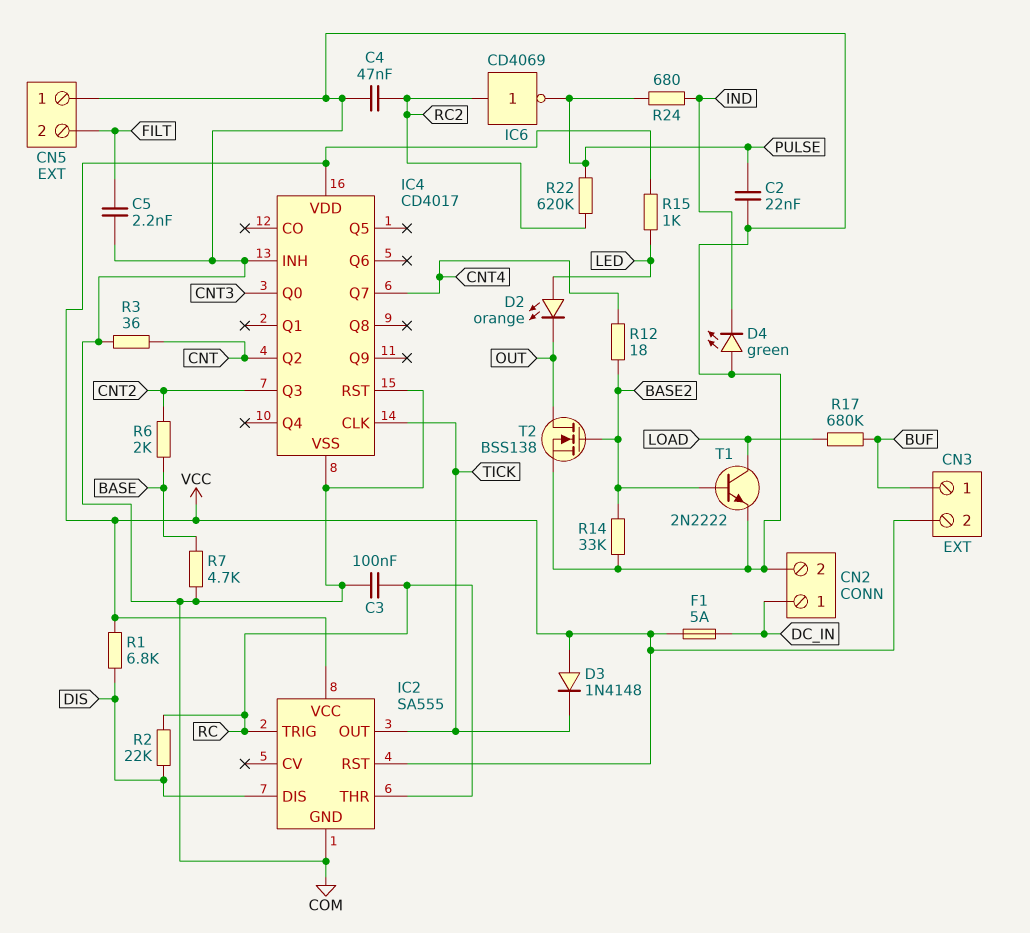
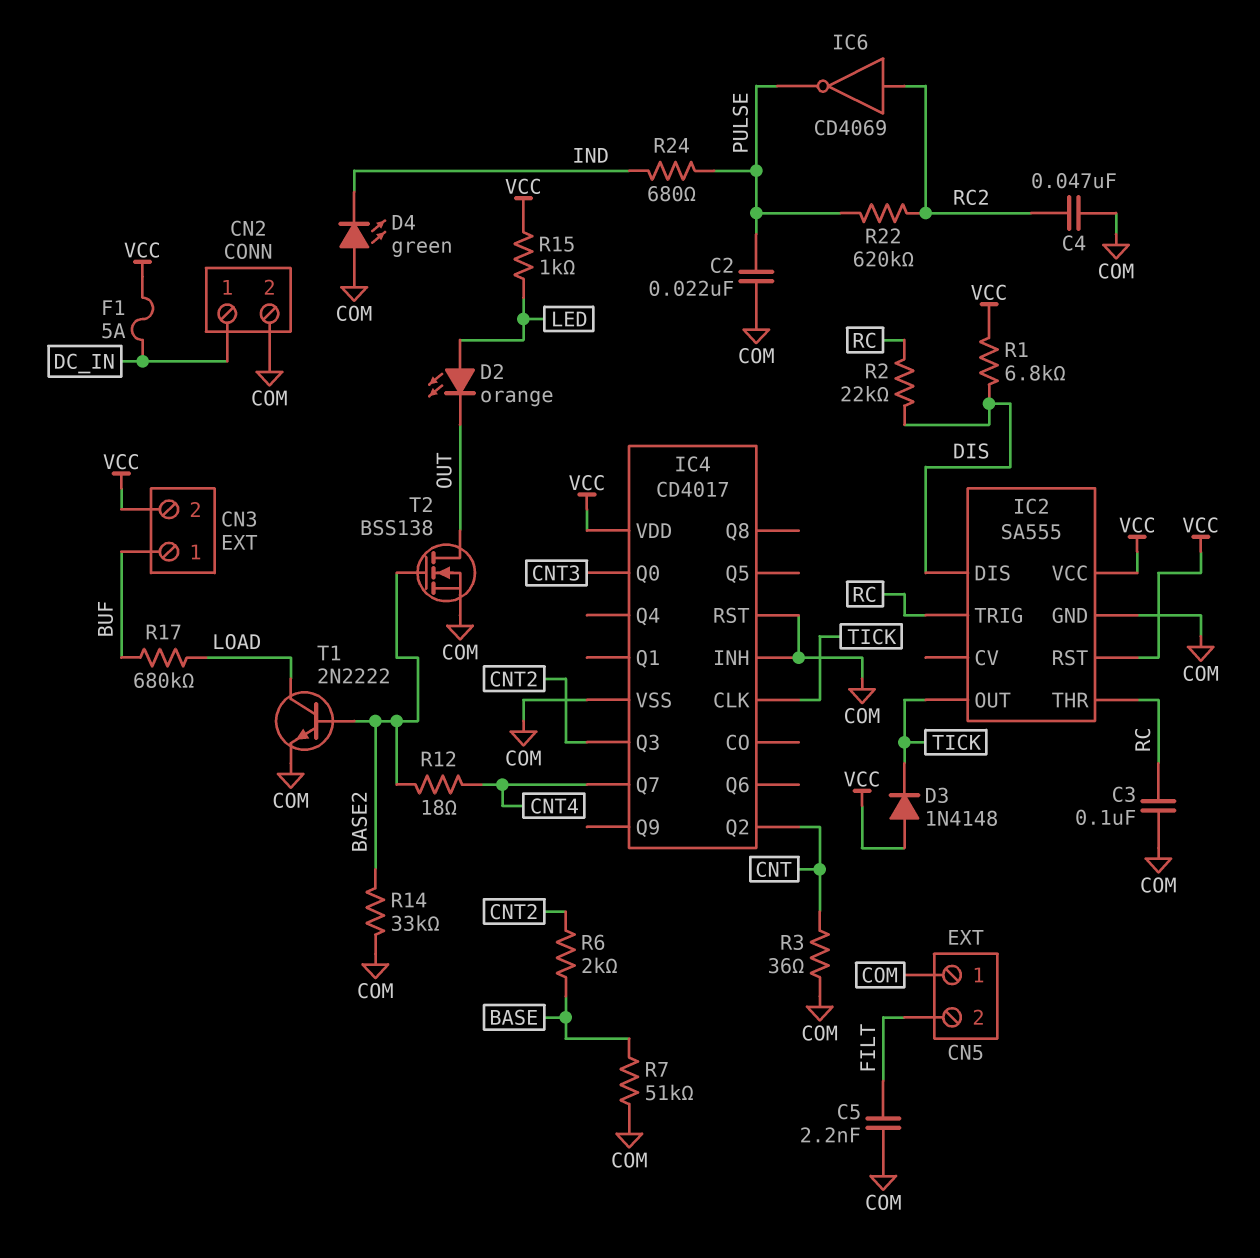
R7: 4.7k (BASE, COM) -> 51k (BASE, COM)

